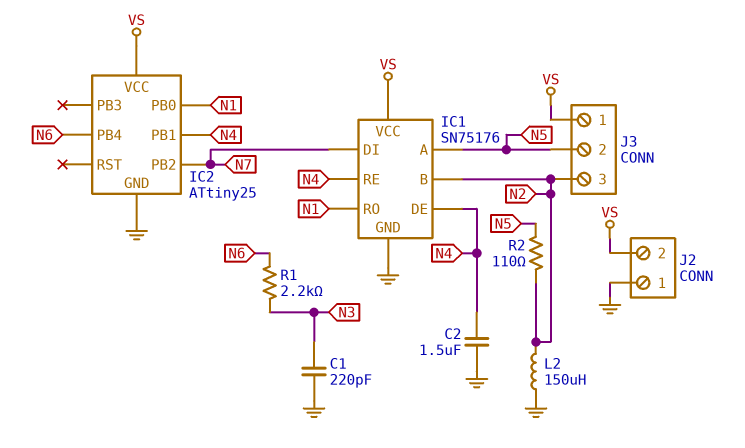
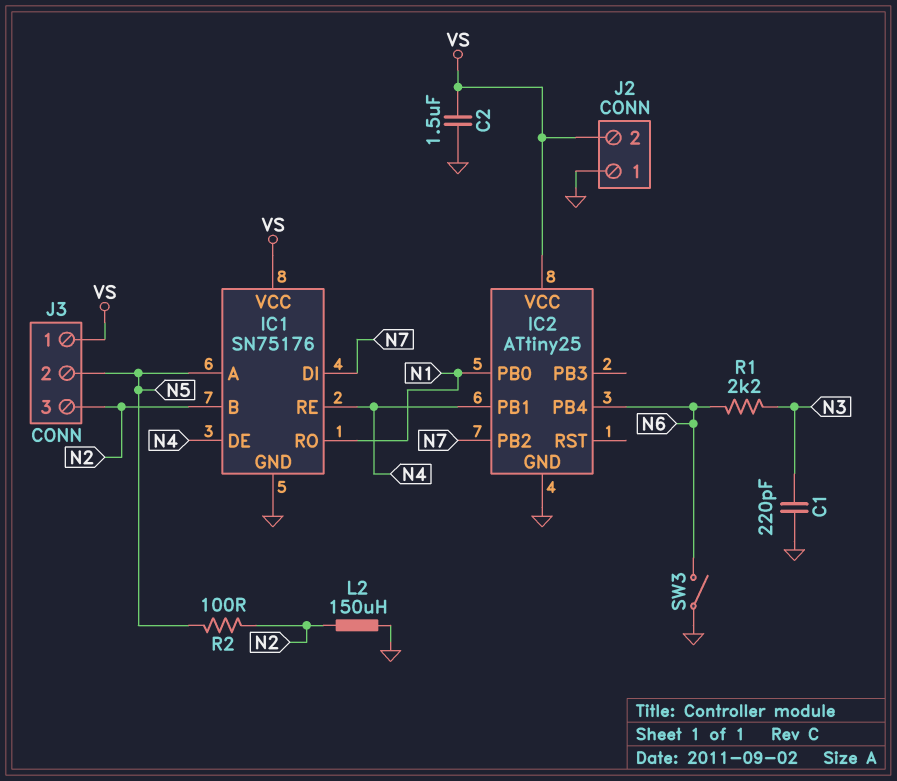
C2: 1.5uF (GND, N4) -> 1.5uF (GND, VS)
R2: 110 (N2, N5) -> 100 (N2, N5)
SW3: none -> switch (GND, N6)

